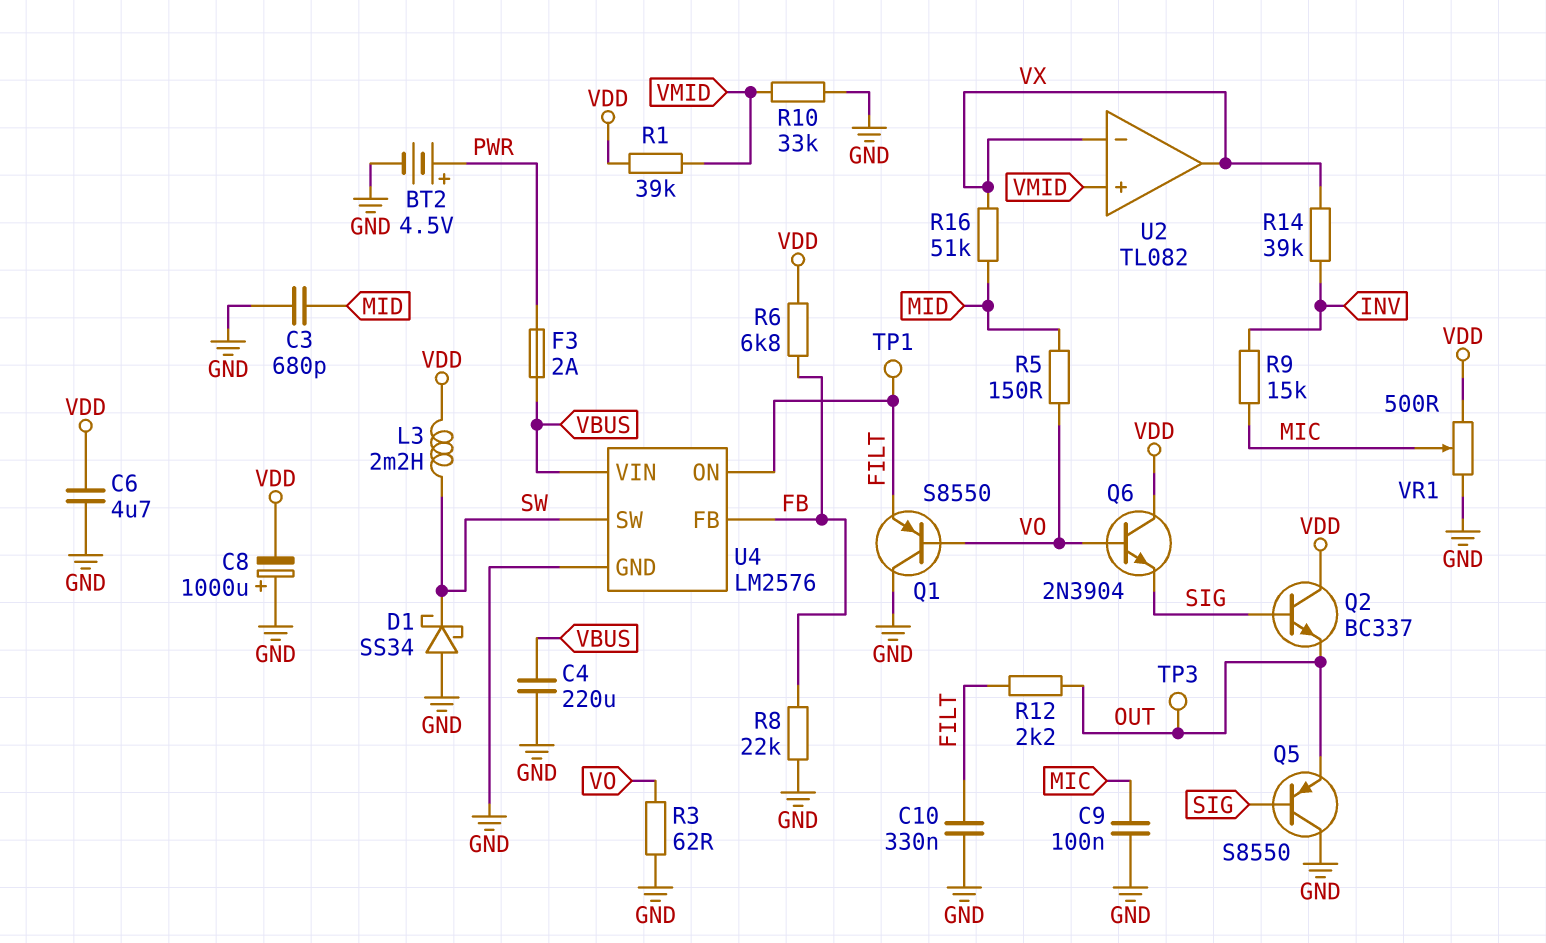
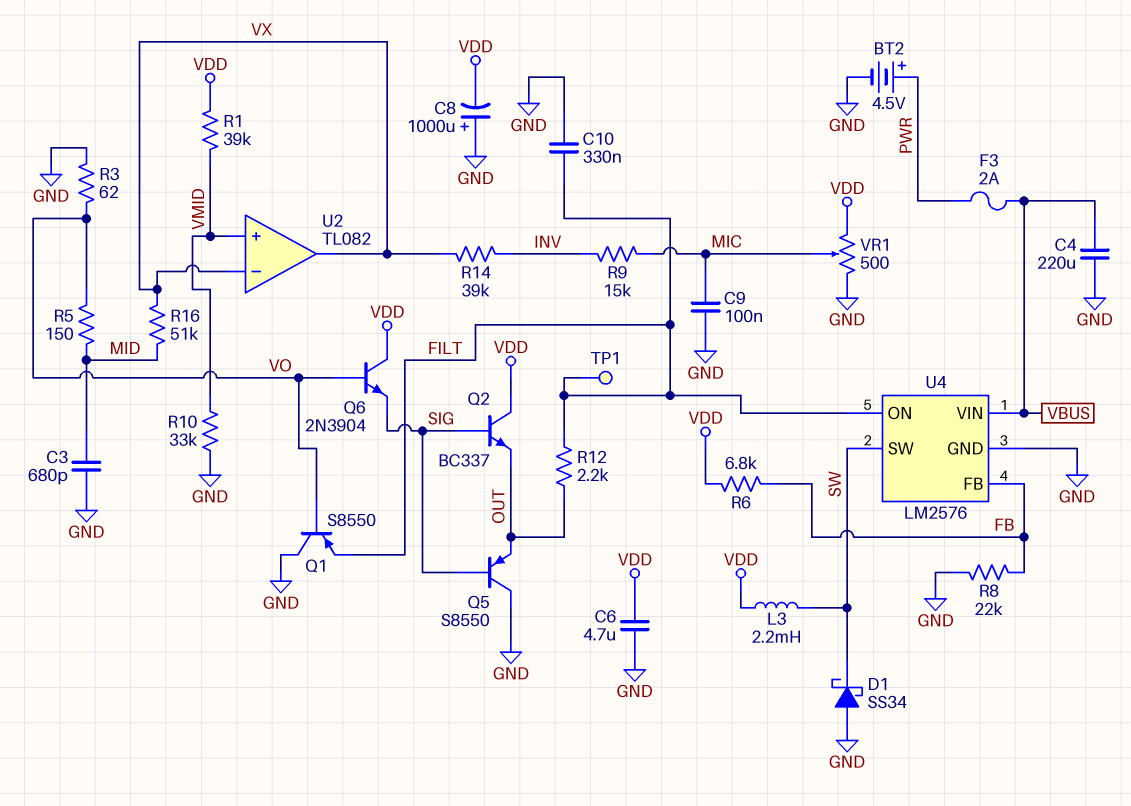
TP3: test point (OUT) -> none

